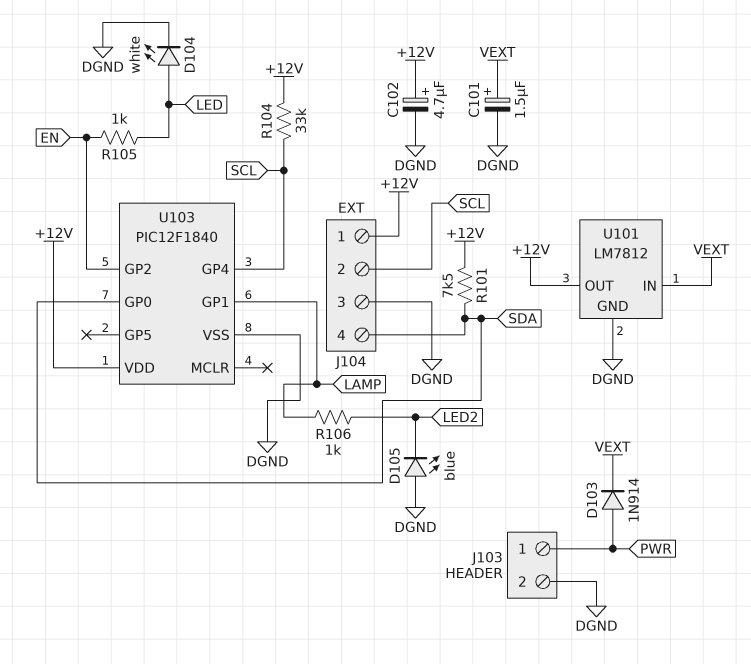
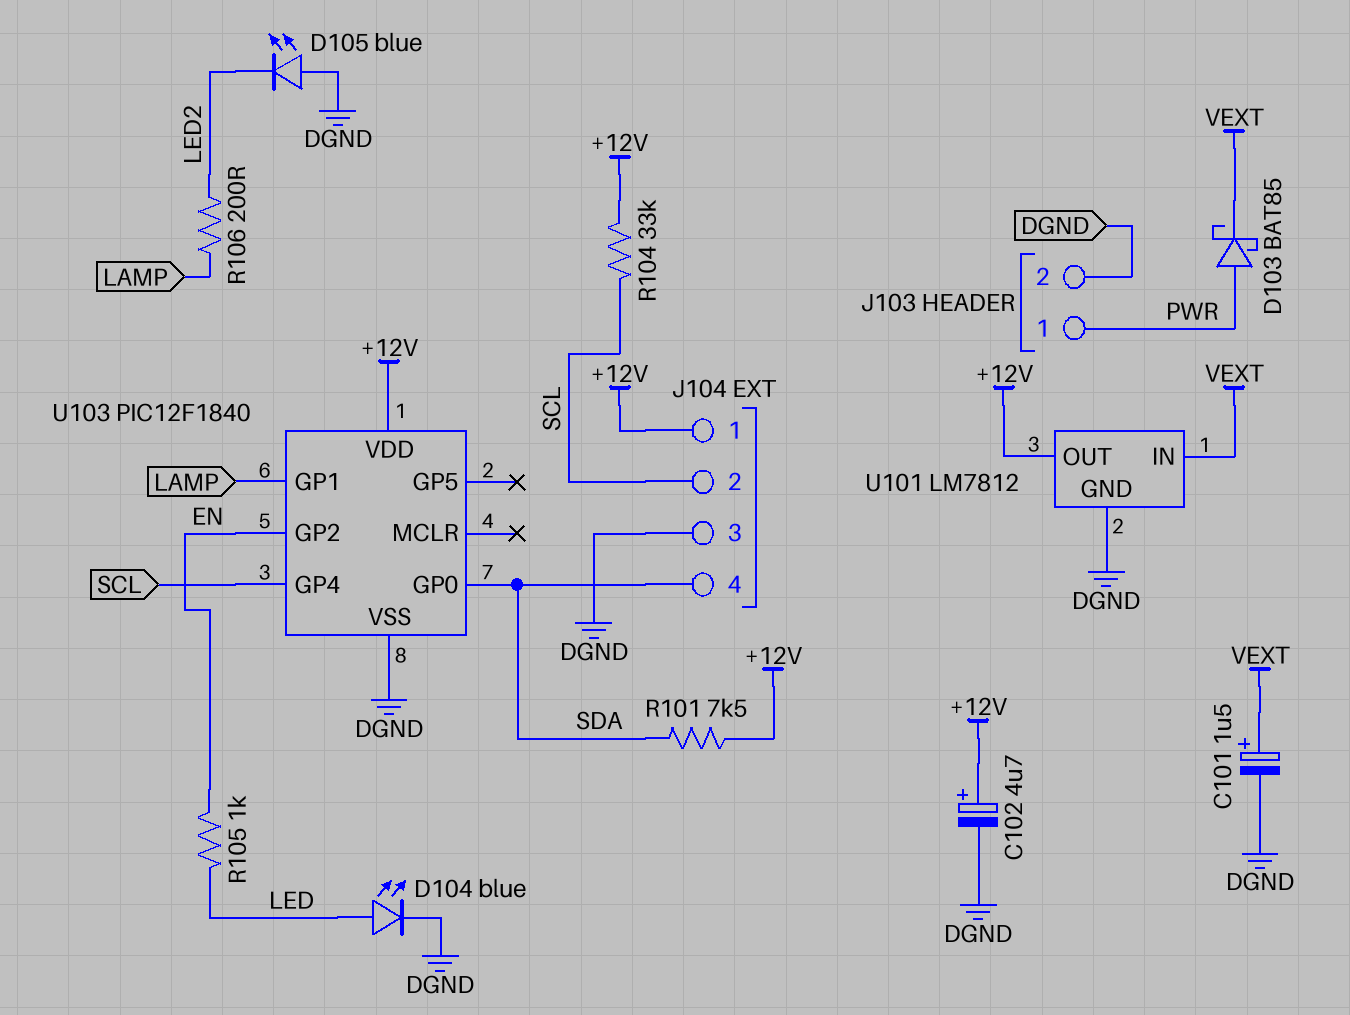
D103: diode 1N914 (A PWR, K VEXT) -> schottky BAT85 (A PWR, K VEXT)
D104: LED white (A LED, K DGND) -> LED blue (A LED, K DGND)
R106: 1k (LAMP, LED2) -> 200 (LAMP, LED2)

